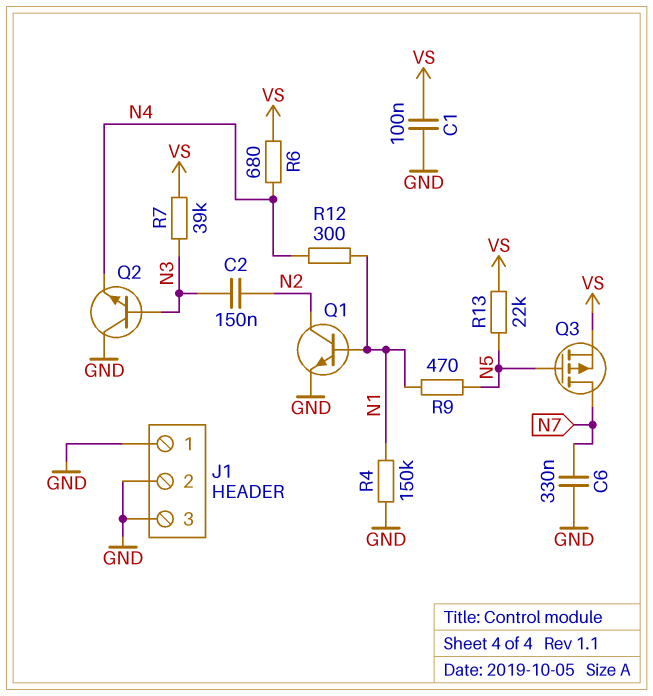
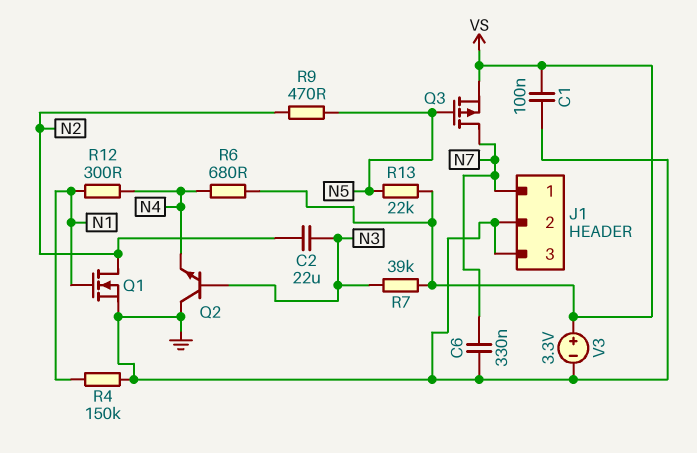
C2: 150nF (N2, N3) -> 22uF (N2, N3)
J1 pin 1: GND -> N7
Q1: NPN (B N1, C N2, E GND) -> NMOS (G N1, D N2, S GND)
R9: 470 (N1, N5) -> 470 (N2, N5)
V3: none -> 3.3V (plus VS, minus GND)

